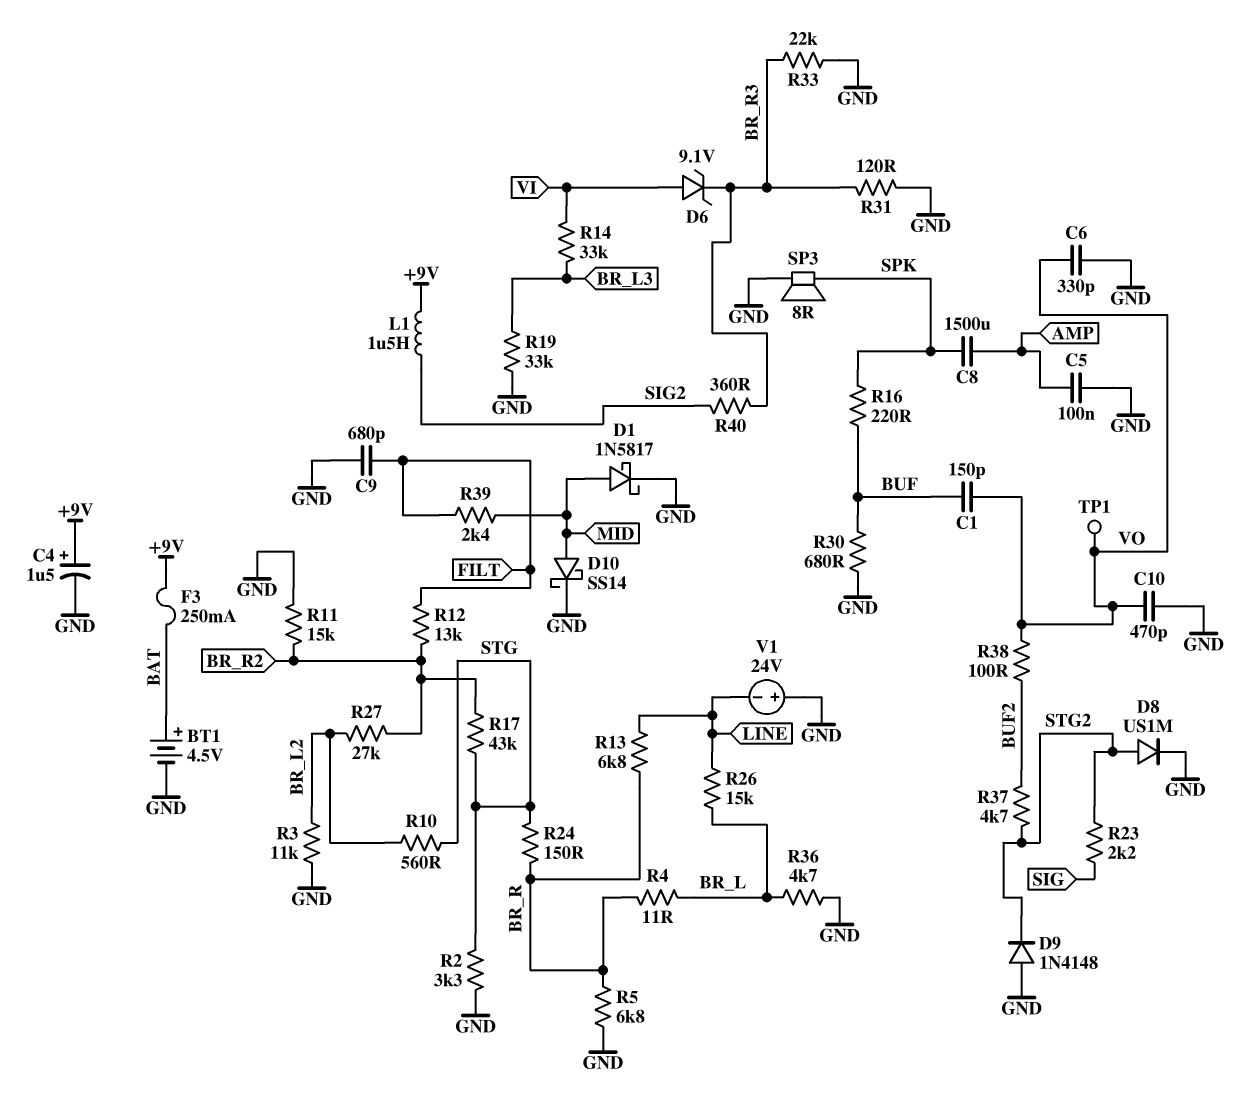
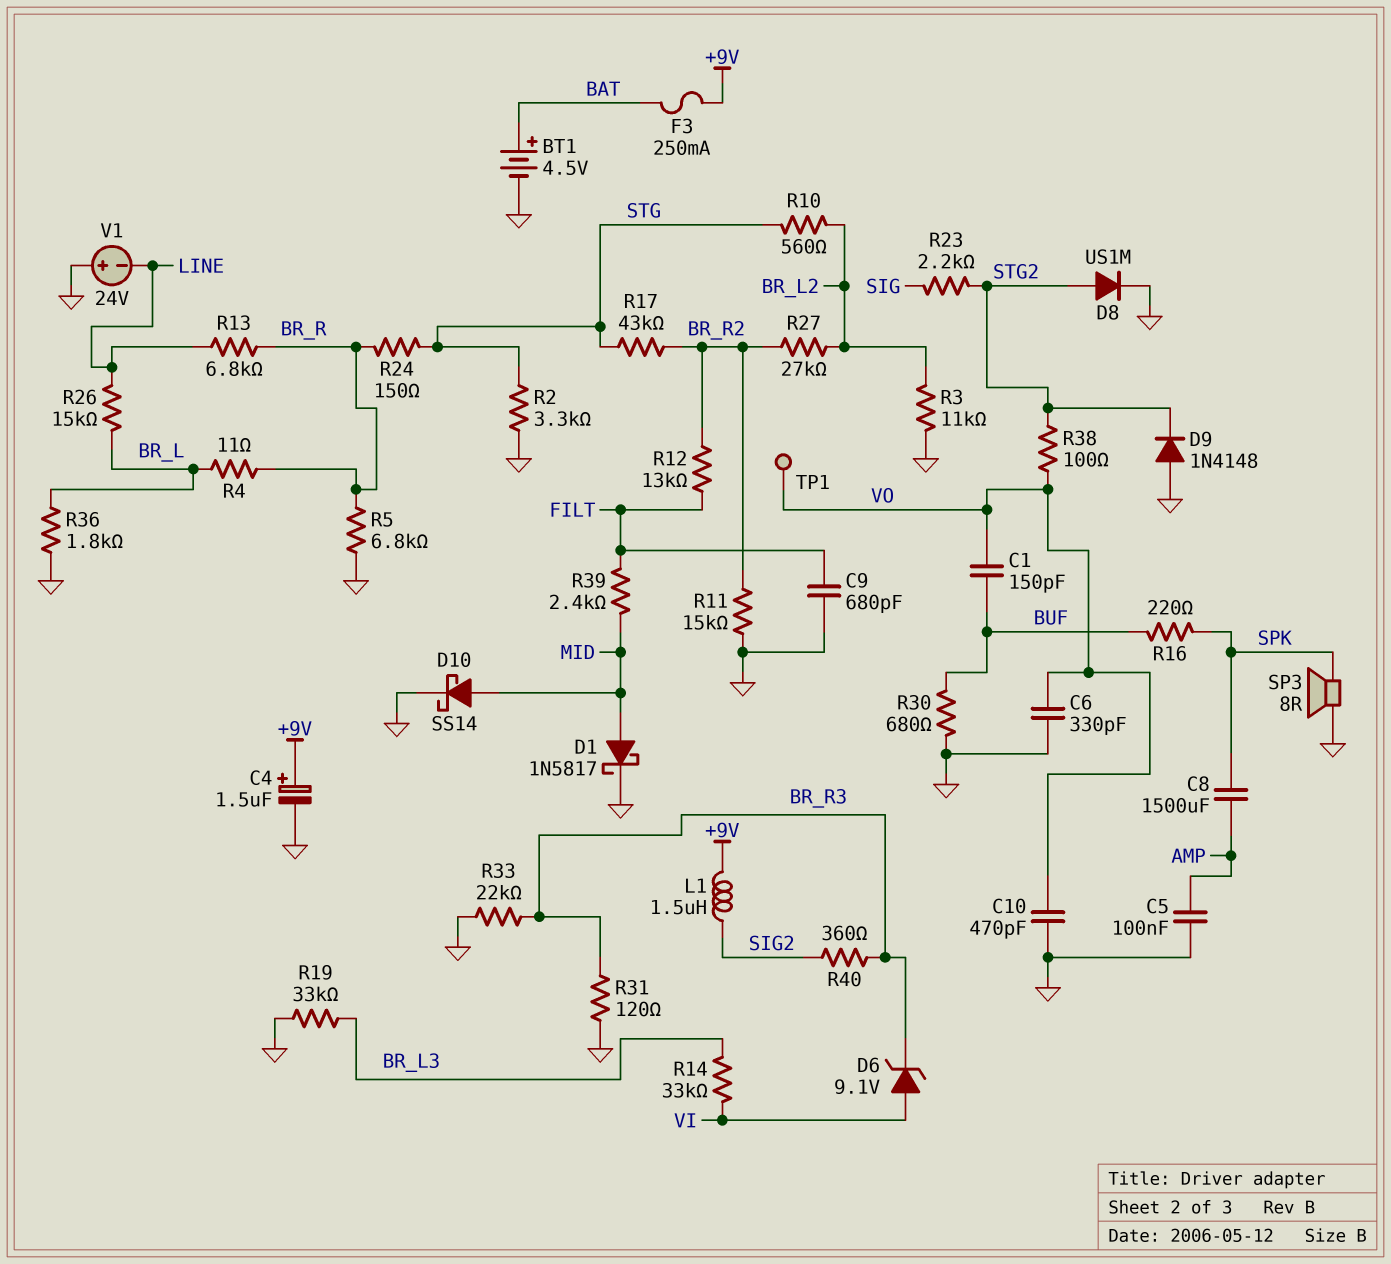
R36: 4.7k (BR_L, GND) -> 1.8k (BR_L, GND)
R37: 4.7k (BUF2, STG2) -> none
R38: 100 (BUF2, VO) -> 100 (STG2, VO)

